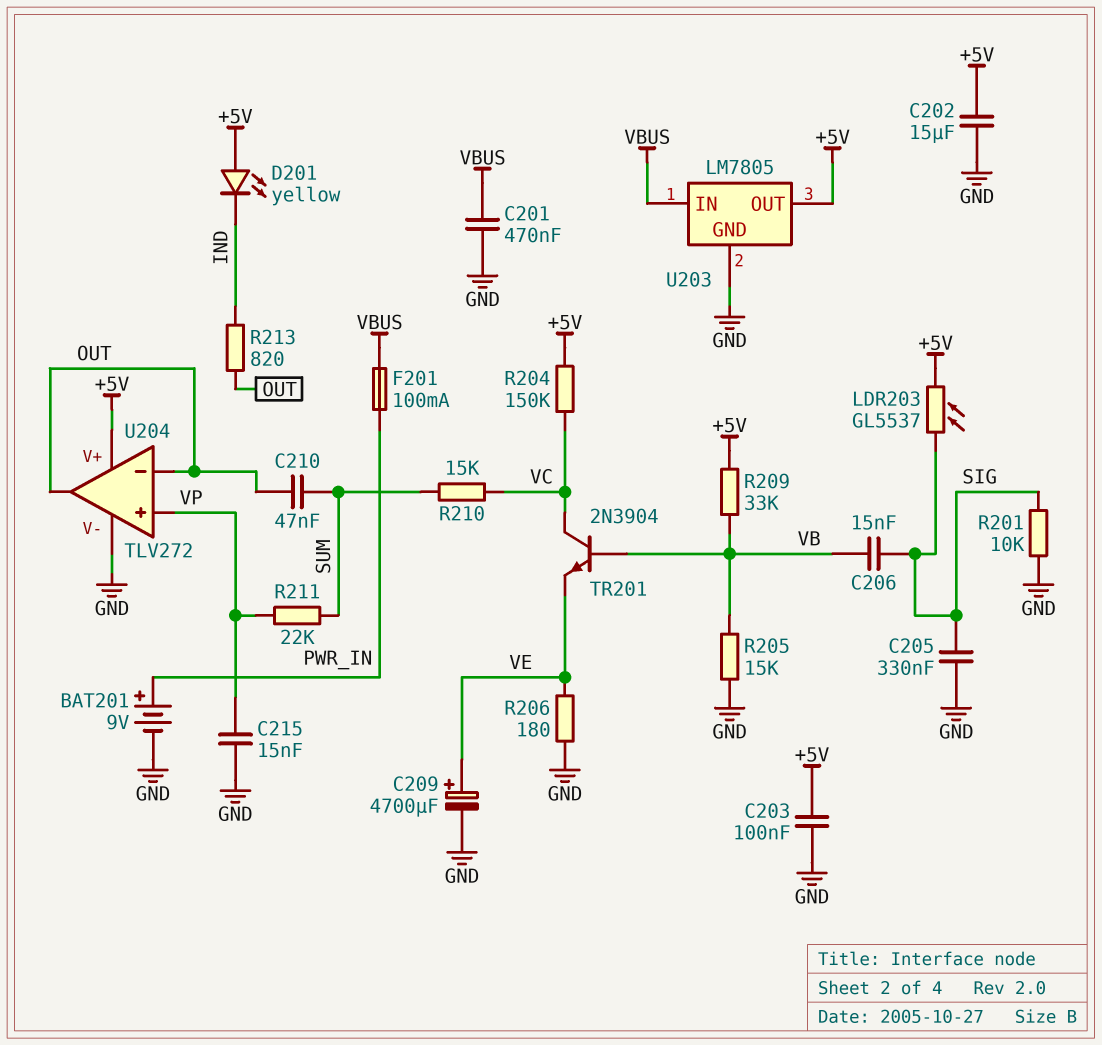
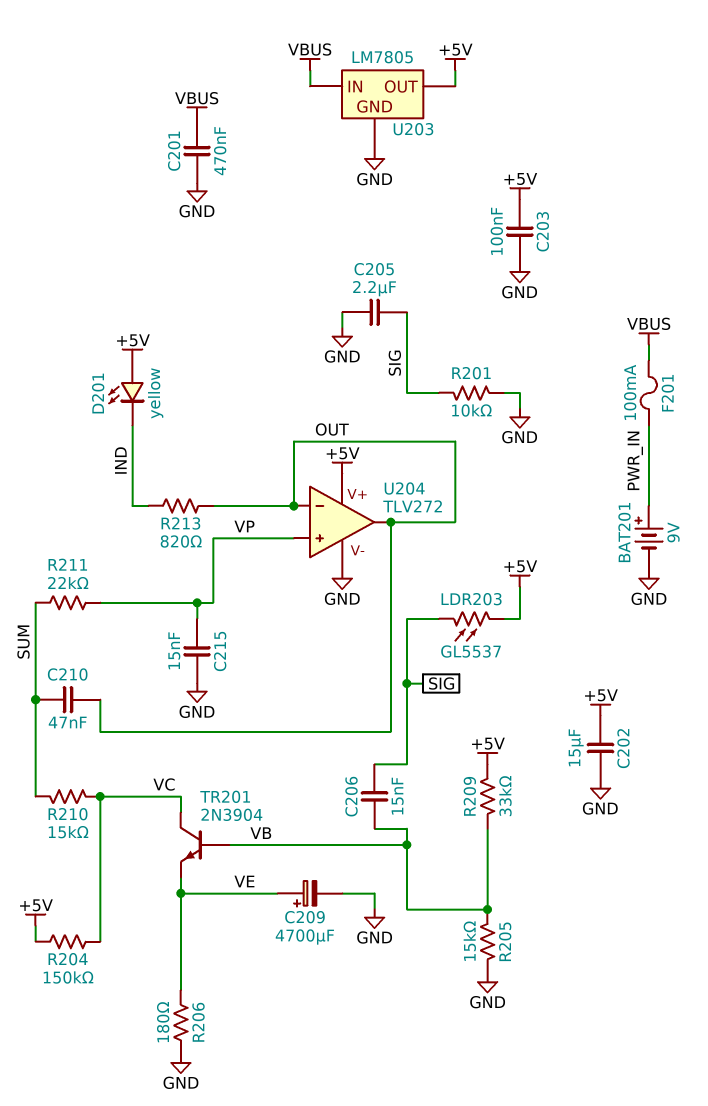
C205: 330nF (GND, SIG) -> 2.2uF (GND, SIG)

